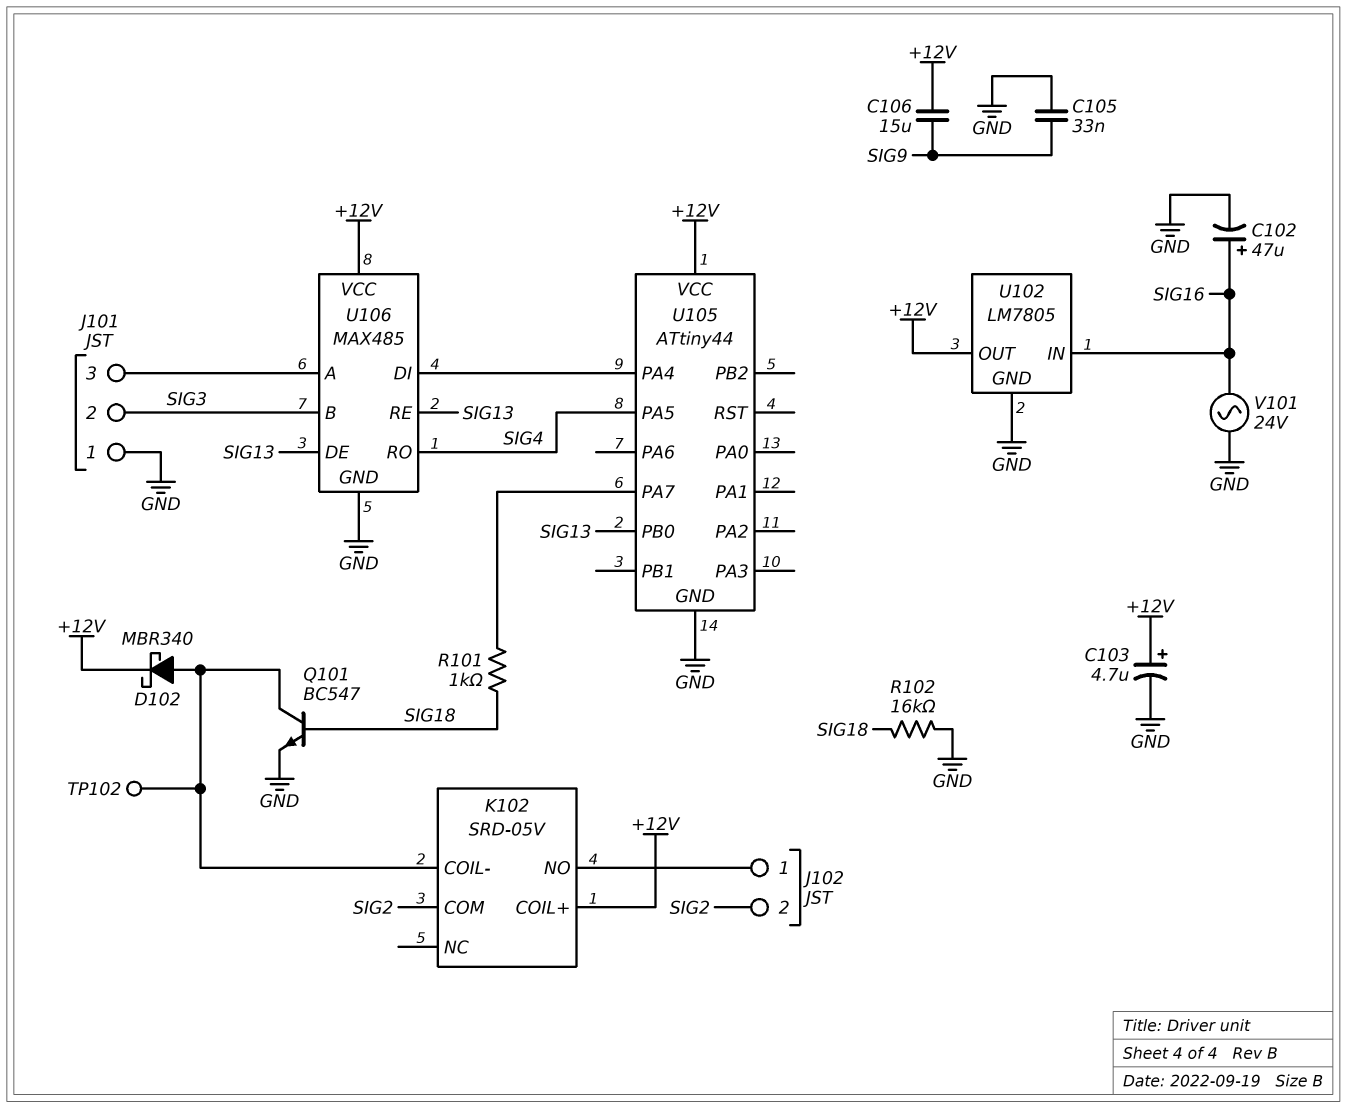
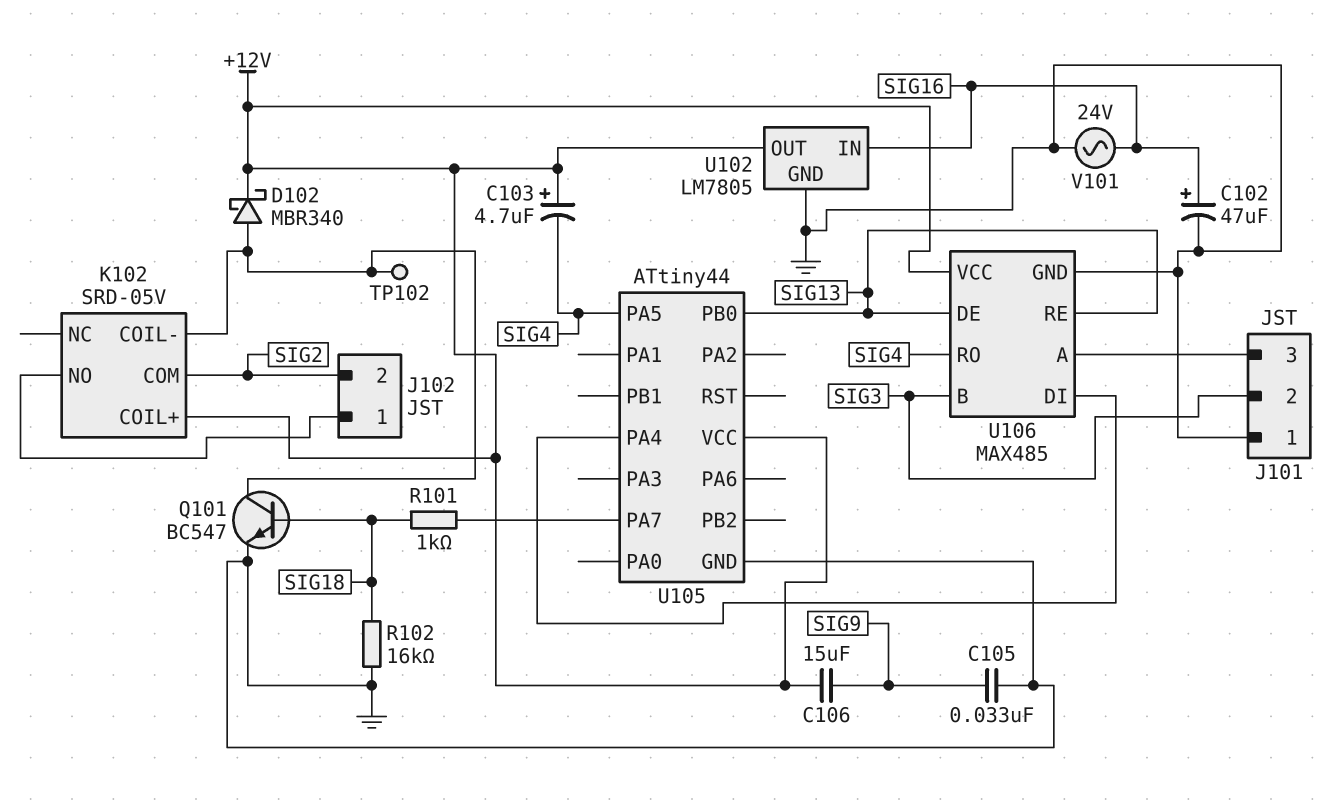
C103: 4.7uF (plus +12V, minus GND) -> 4.7uF (plus +12V, minus SIG4)

